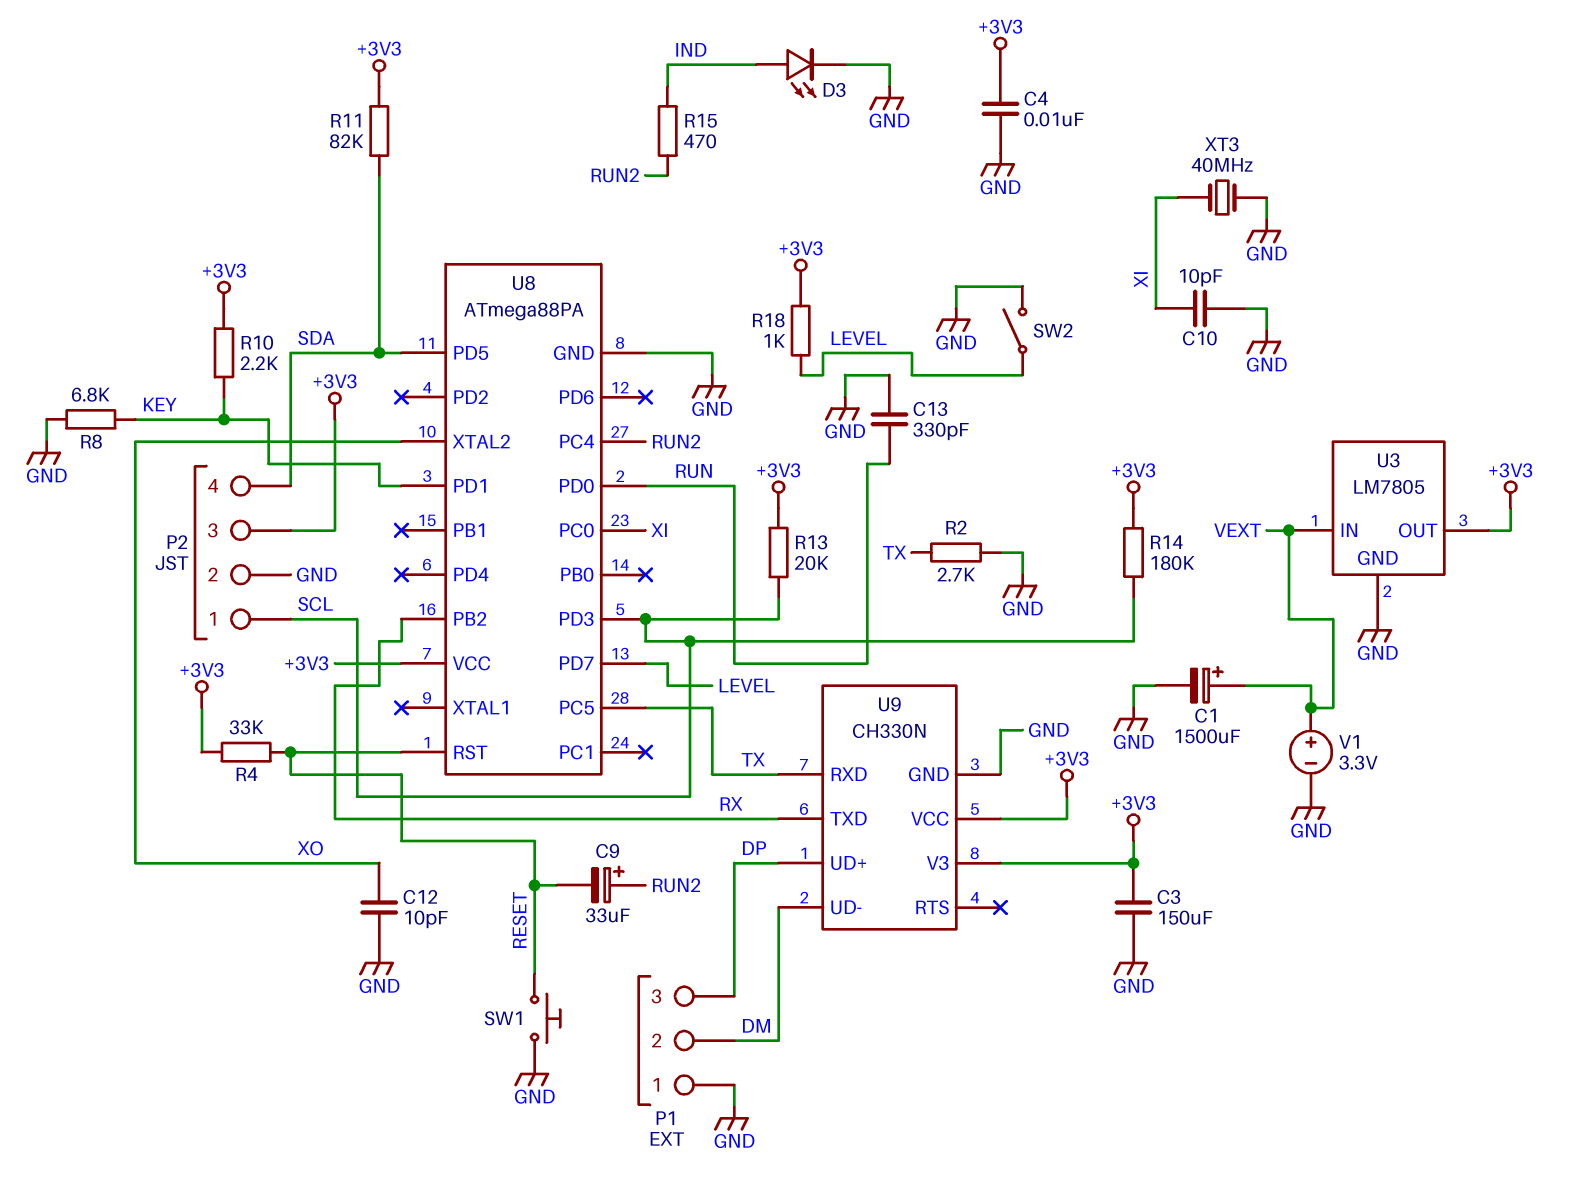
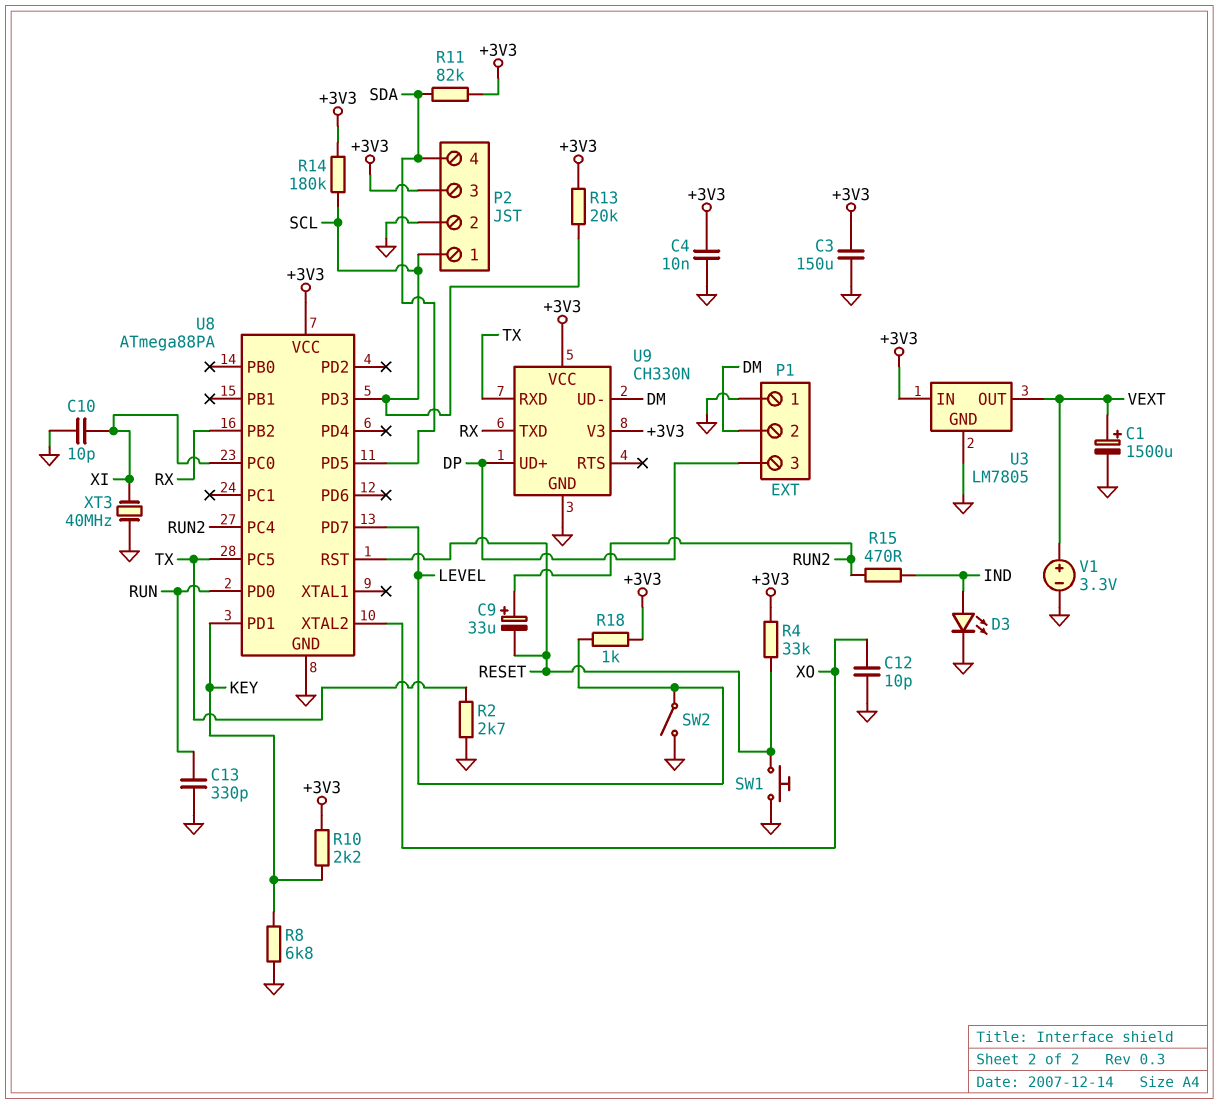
U3 pin IN: VEXT -> +3V3
U3 pin OUT: +3V3 -> VEXT

